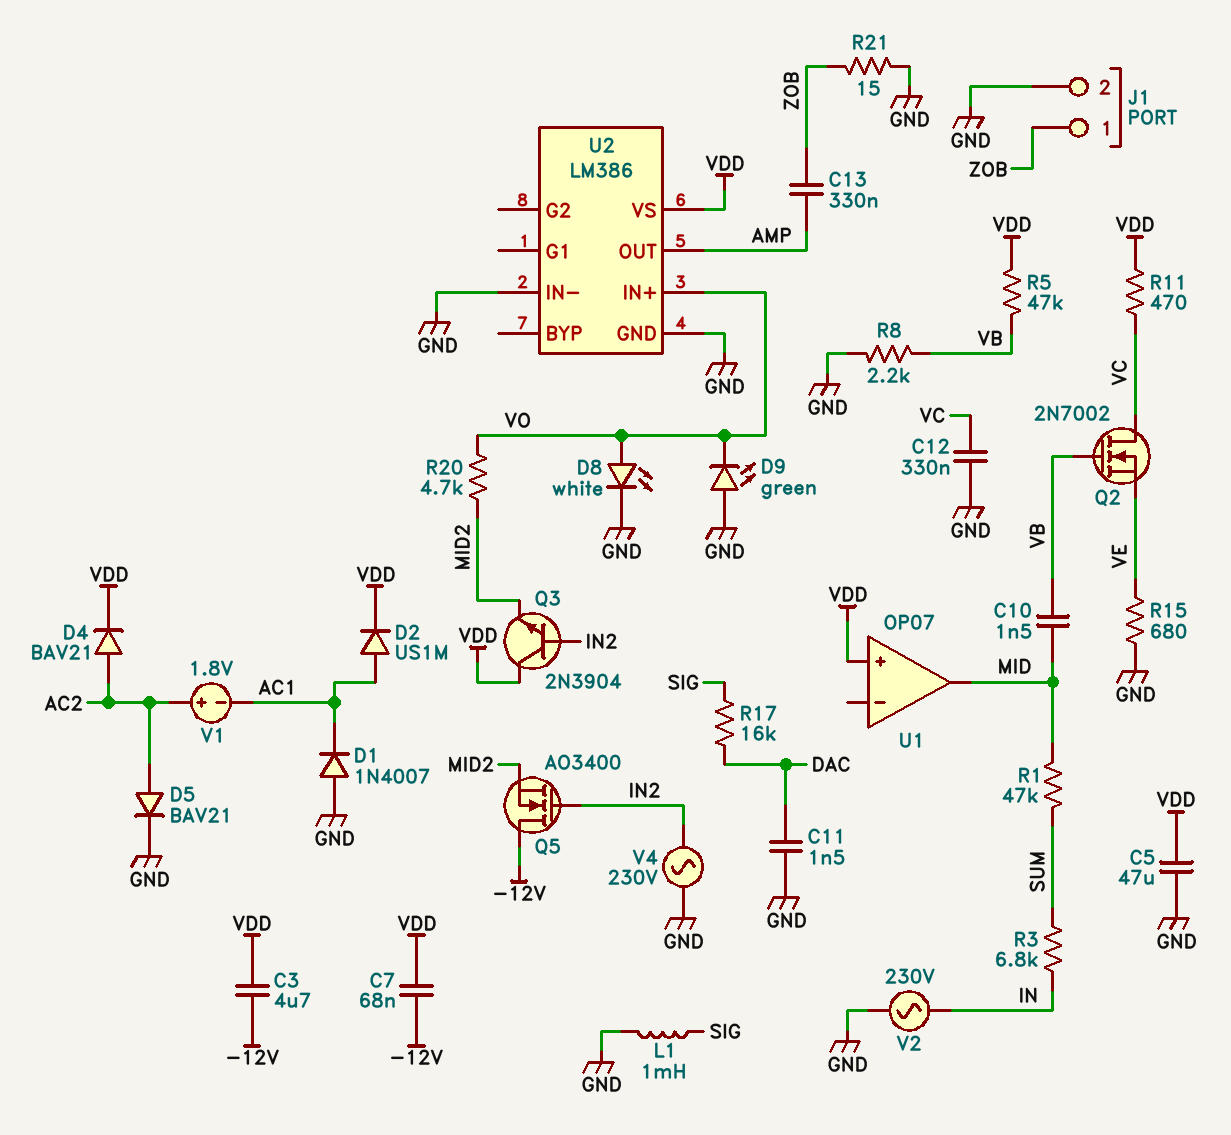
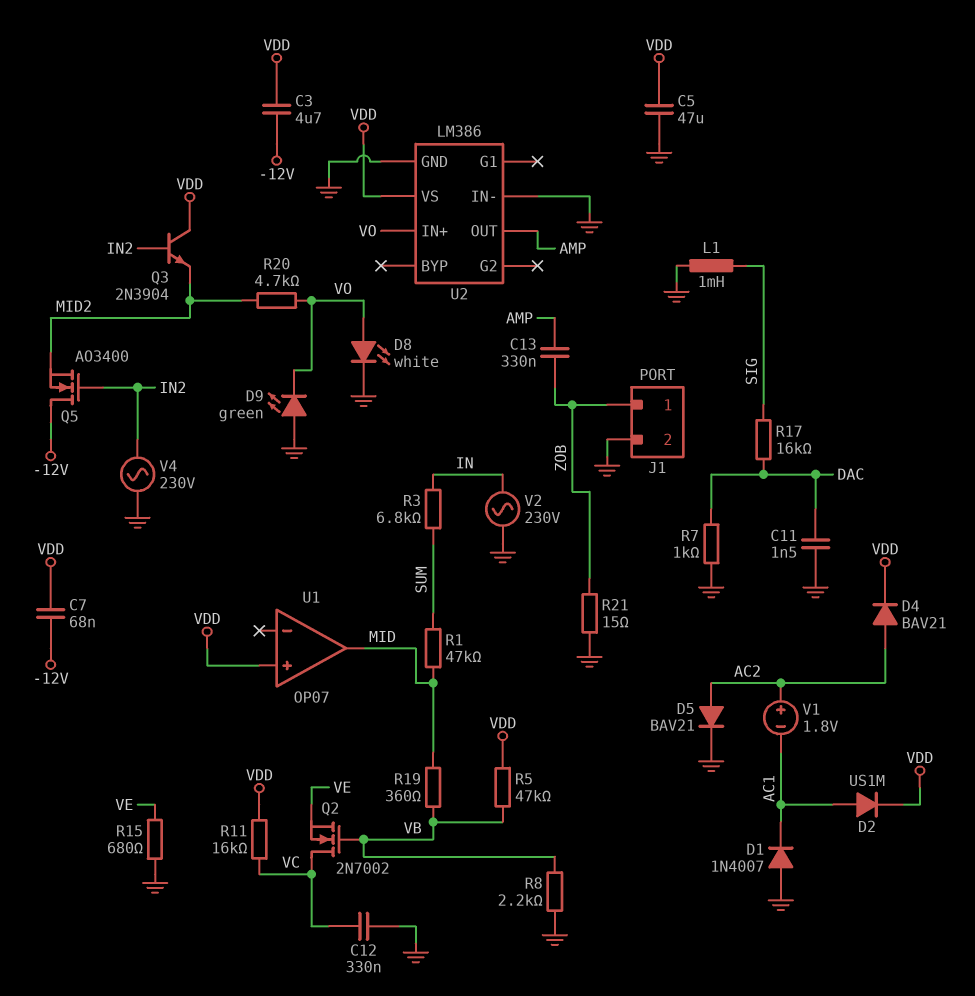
C10: 1.5nF (MID, VB) -> none
R7: none -> 1k (DAC, GND)
R11: 470 (VC, VDD) -> 16k (VC, VDD)
R19: none -> 360 (MID, VB)

